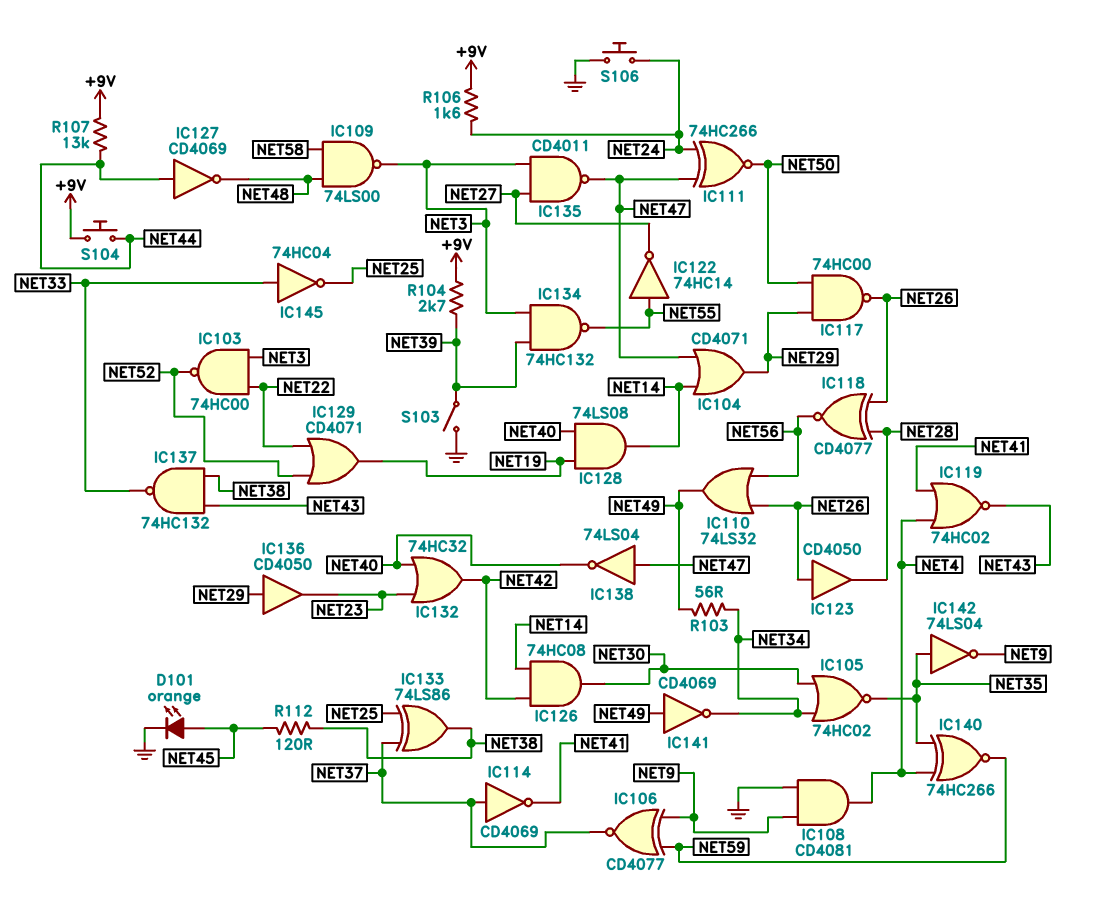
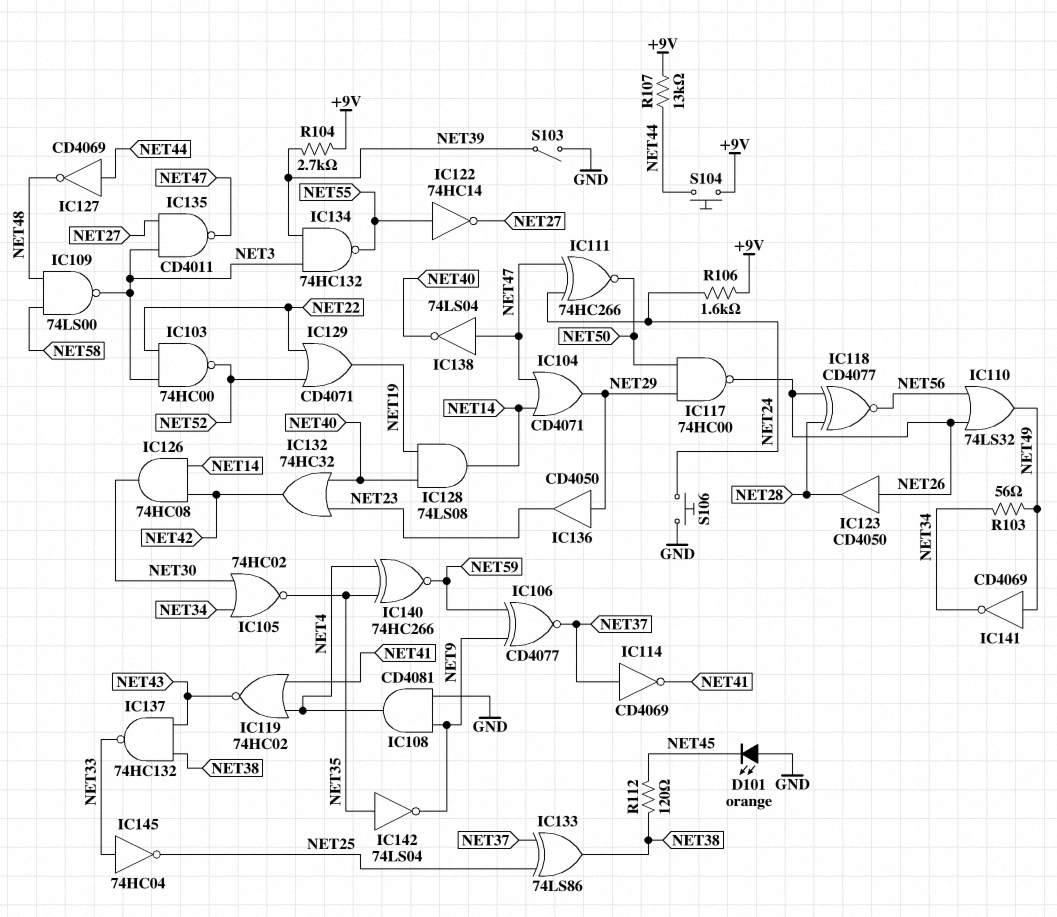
D101: LED orange (A NET45, K GND) -> LED orange (A GND, K NET45)

